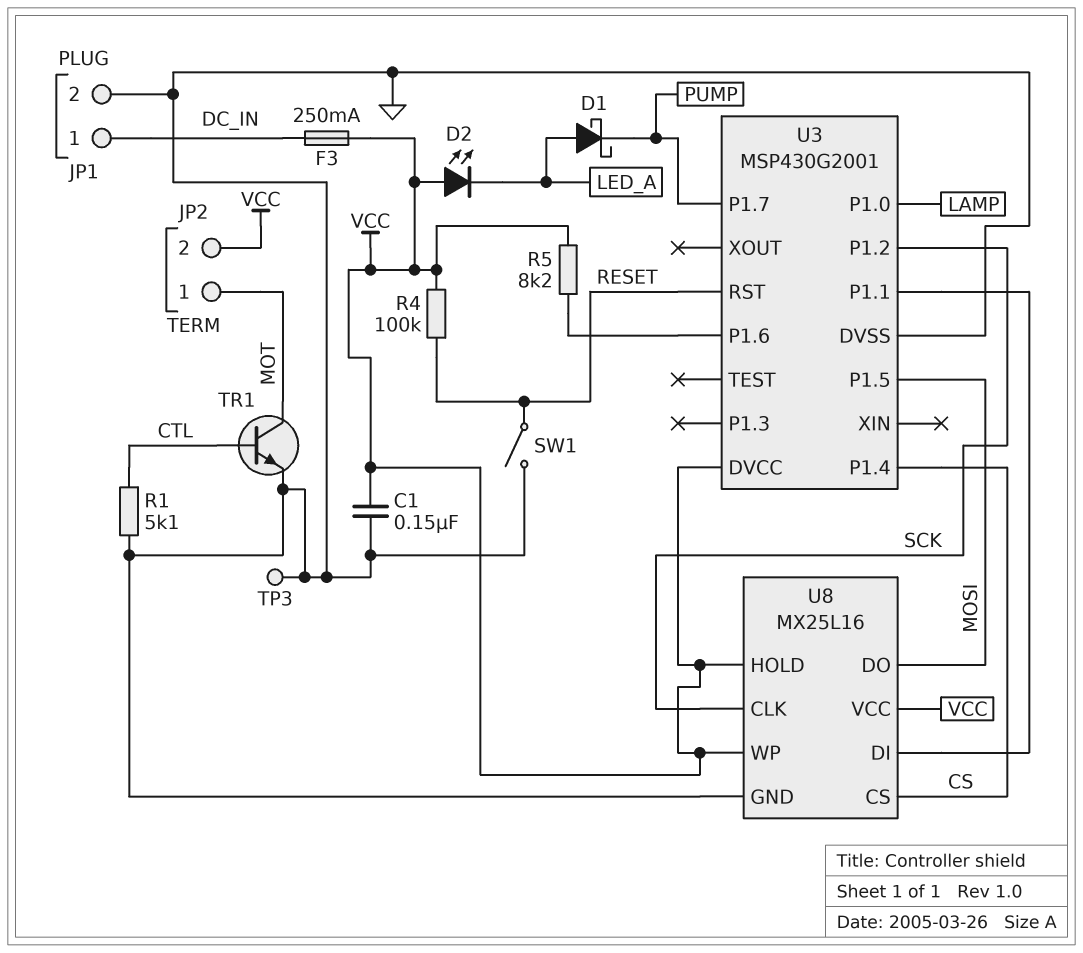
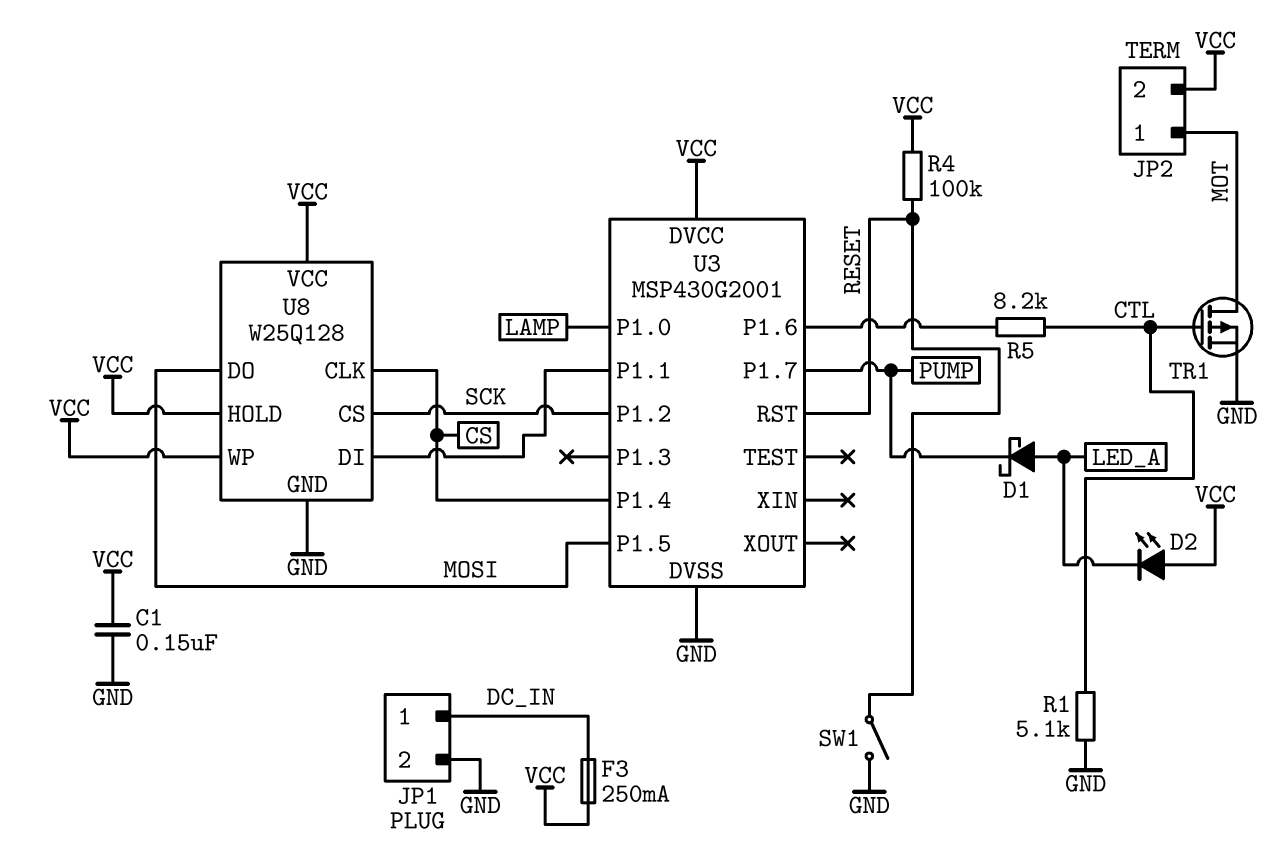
R5: 8.2k (U3/P1.6, VCC) -> 8.2k (CTL, U3/P1.6)
TP3: test point (GND) -> none
TR1: NPN (B CTL, C MOT, E GND) -> PMOS (G CTL, D MOT, S GND)
U8: MX25L16 -> W25Q128
U8 pin CLK: SCK -> CS
U8 pin CS: CS -> SCK

